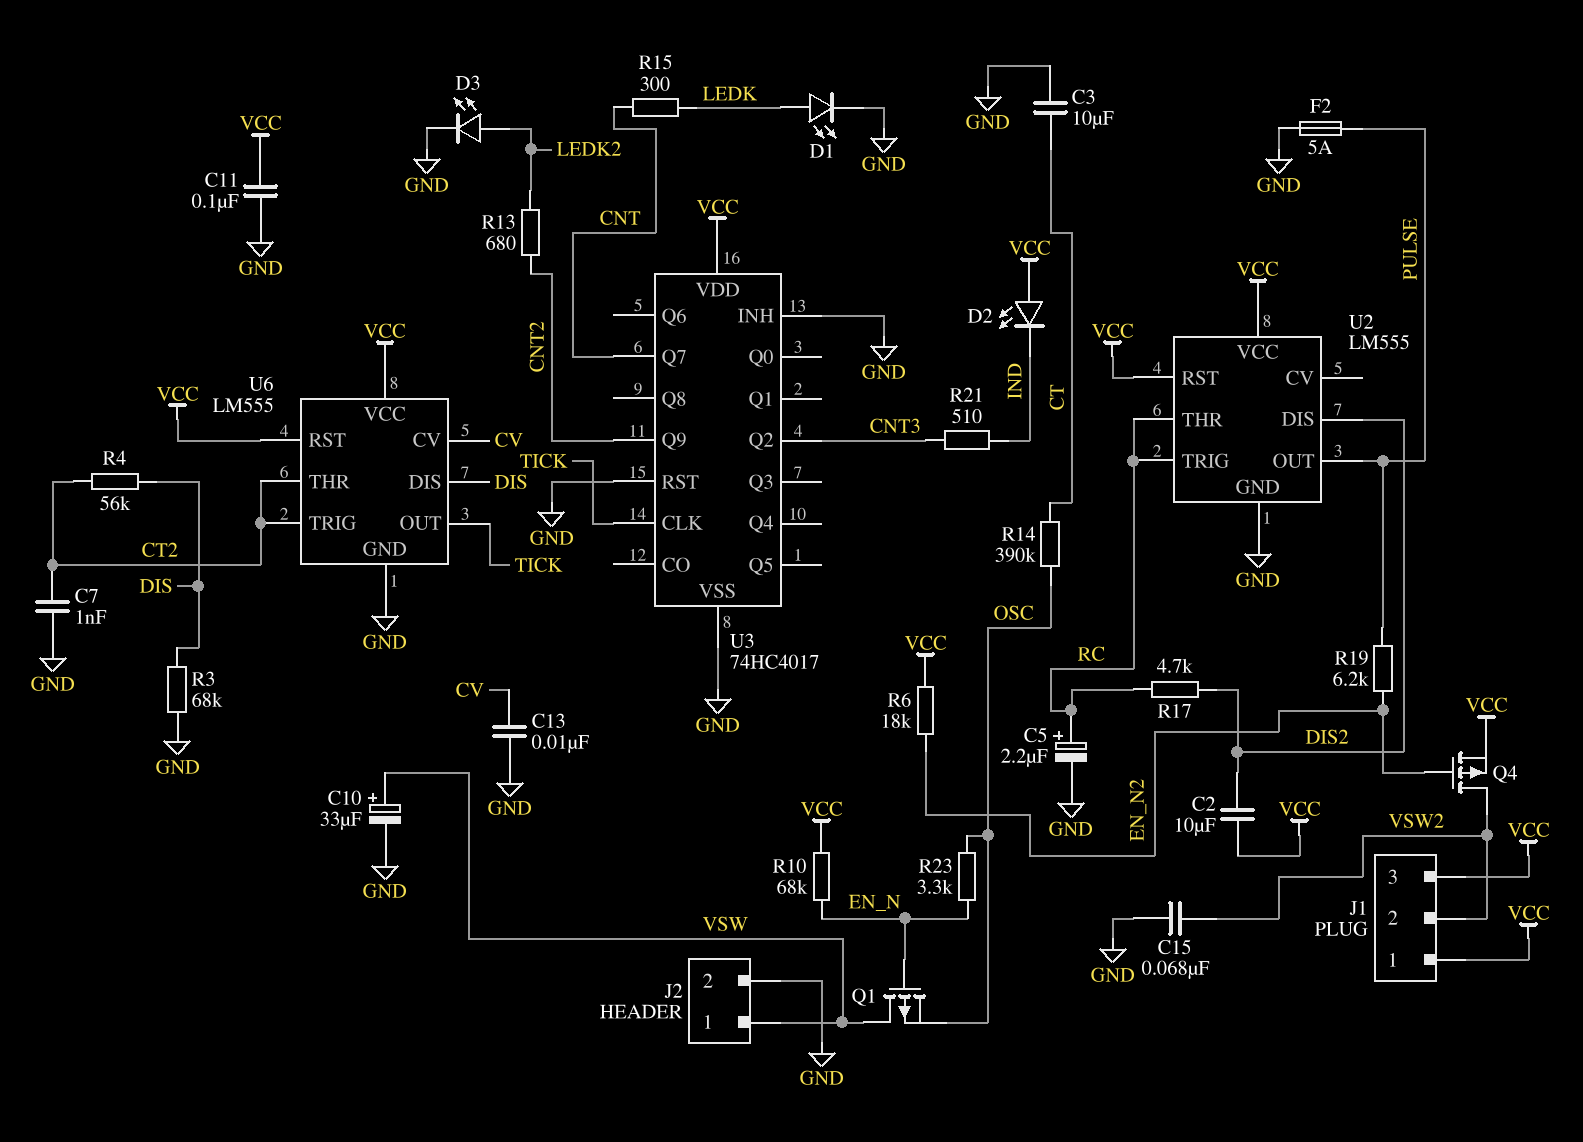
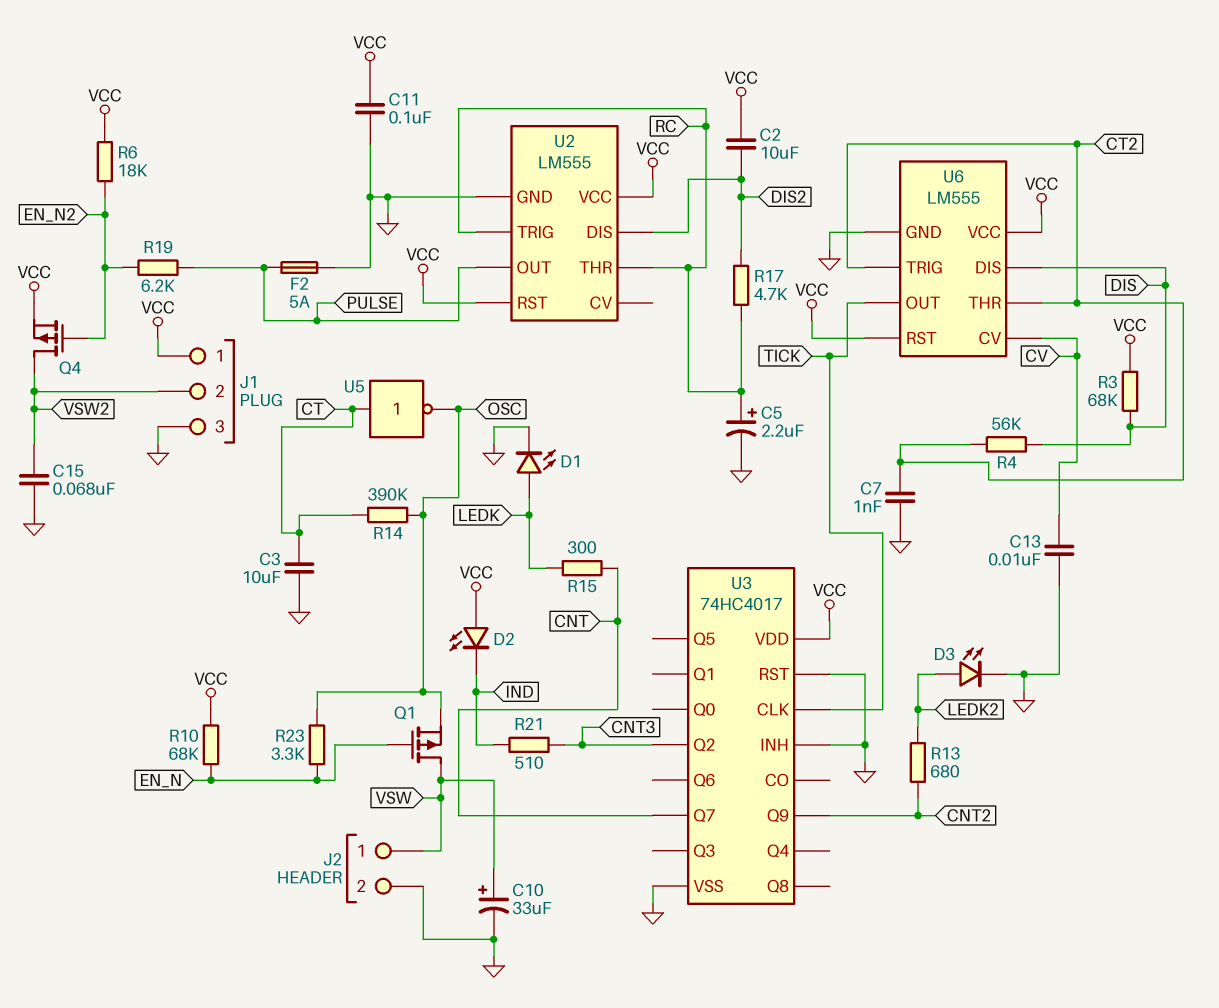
J1 pin 3: VCC -> GND
R3: 68k (DIS, GND) -> 68k (DIS, VCC)
U5: none -> NOT (in CT, out OSC)

